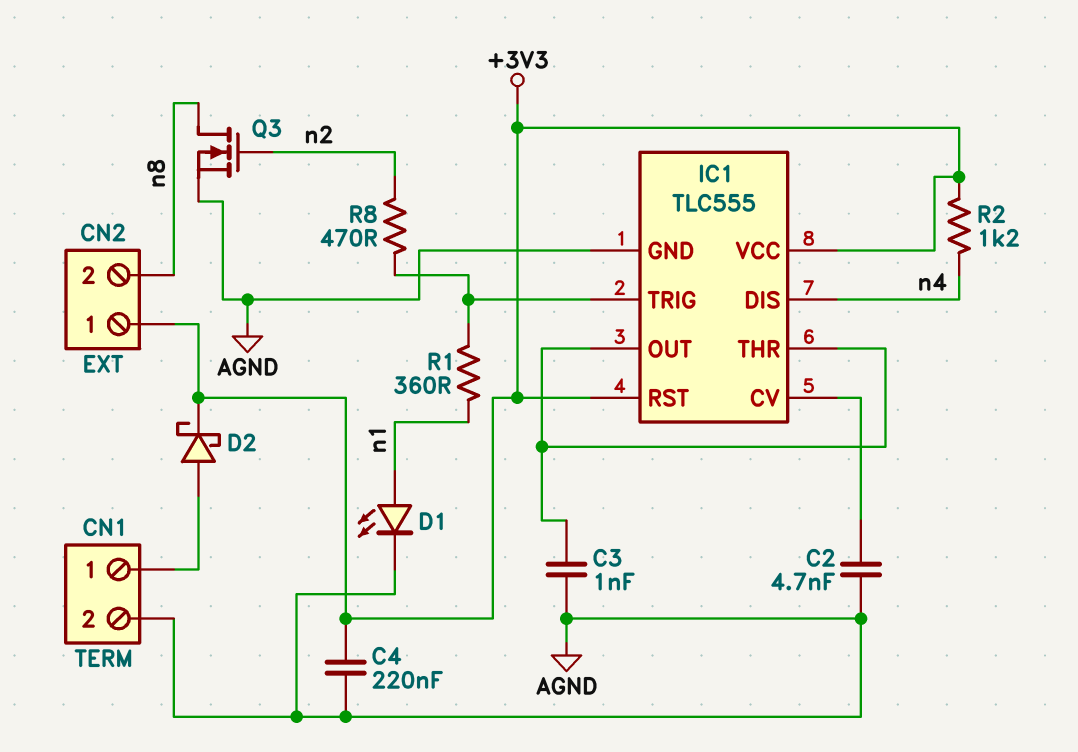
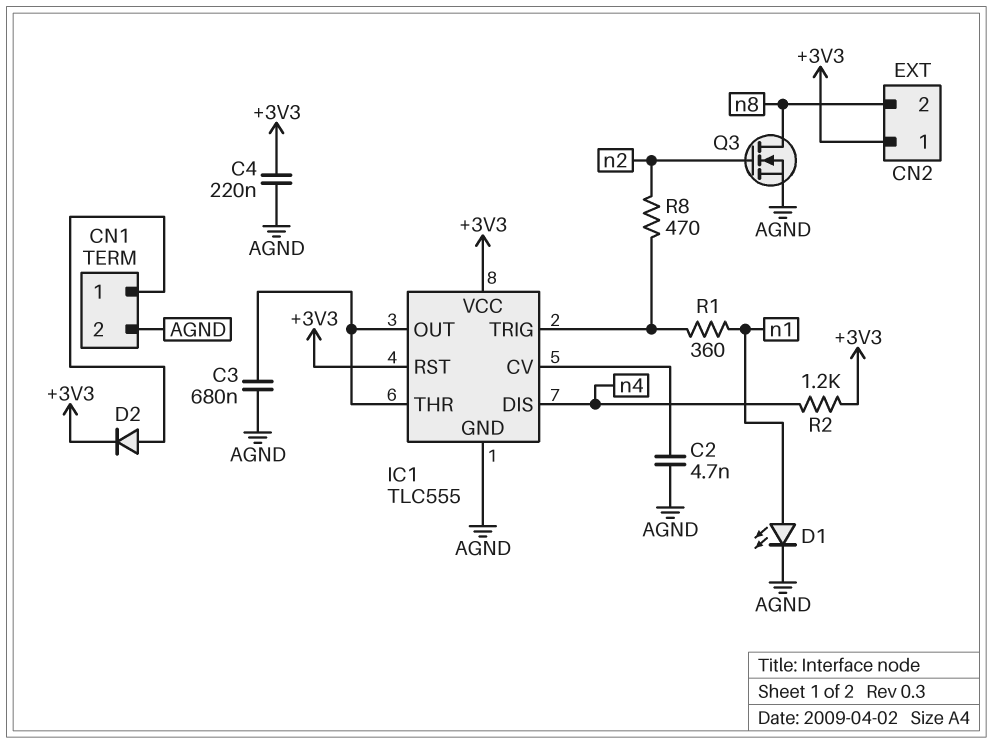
C3: 1nF (AGND, IC1/OUT) -> 680nF (AGND, IC1/OUT)
D2: schottky (A CN1/1, K +3V3) -> diode (A CN1/1, K +3V3)

